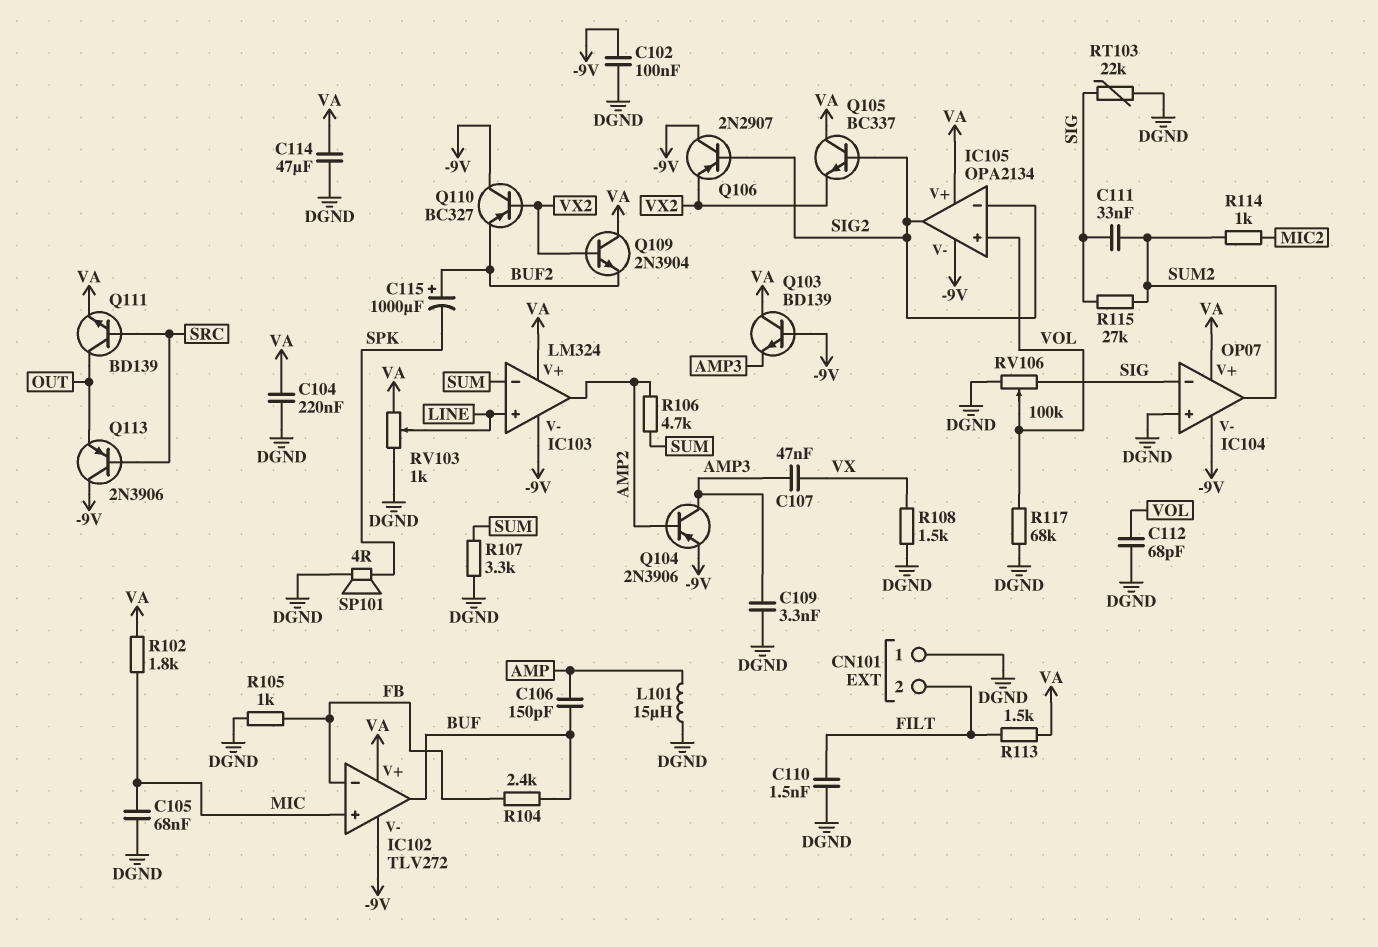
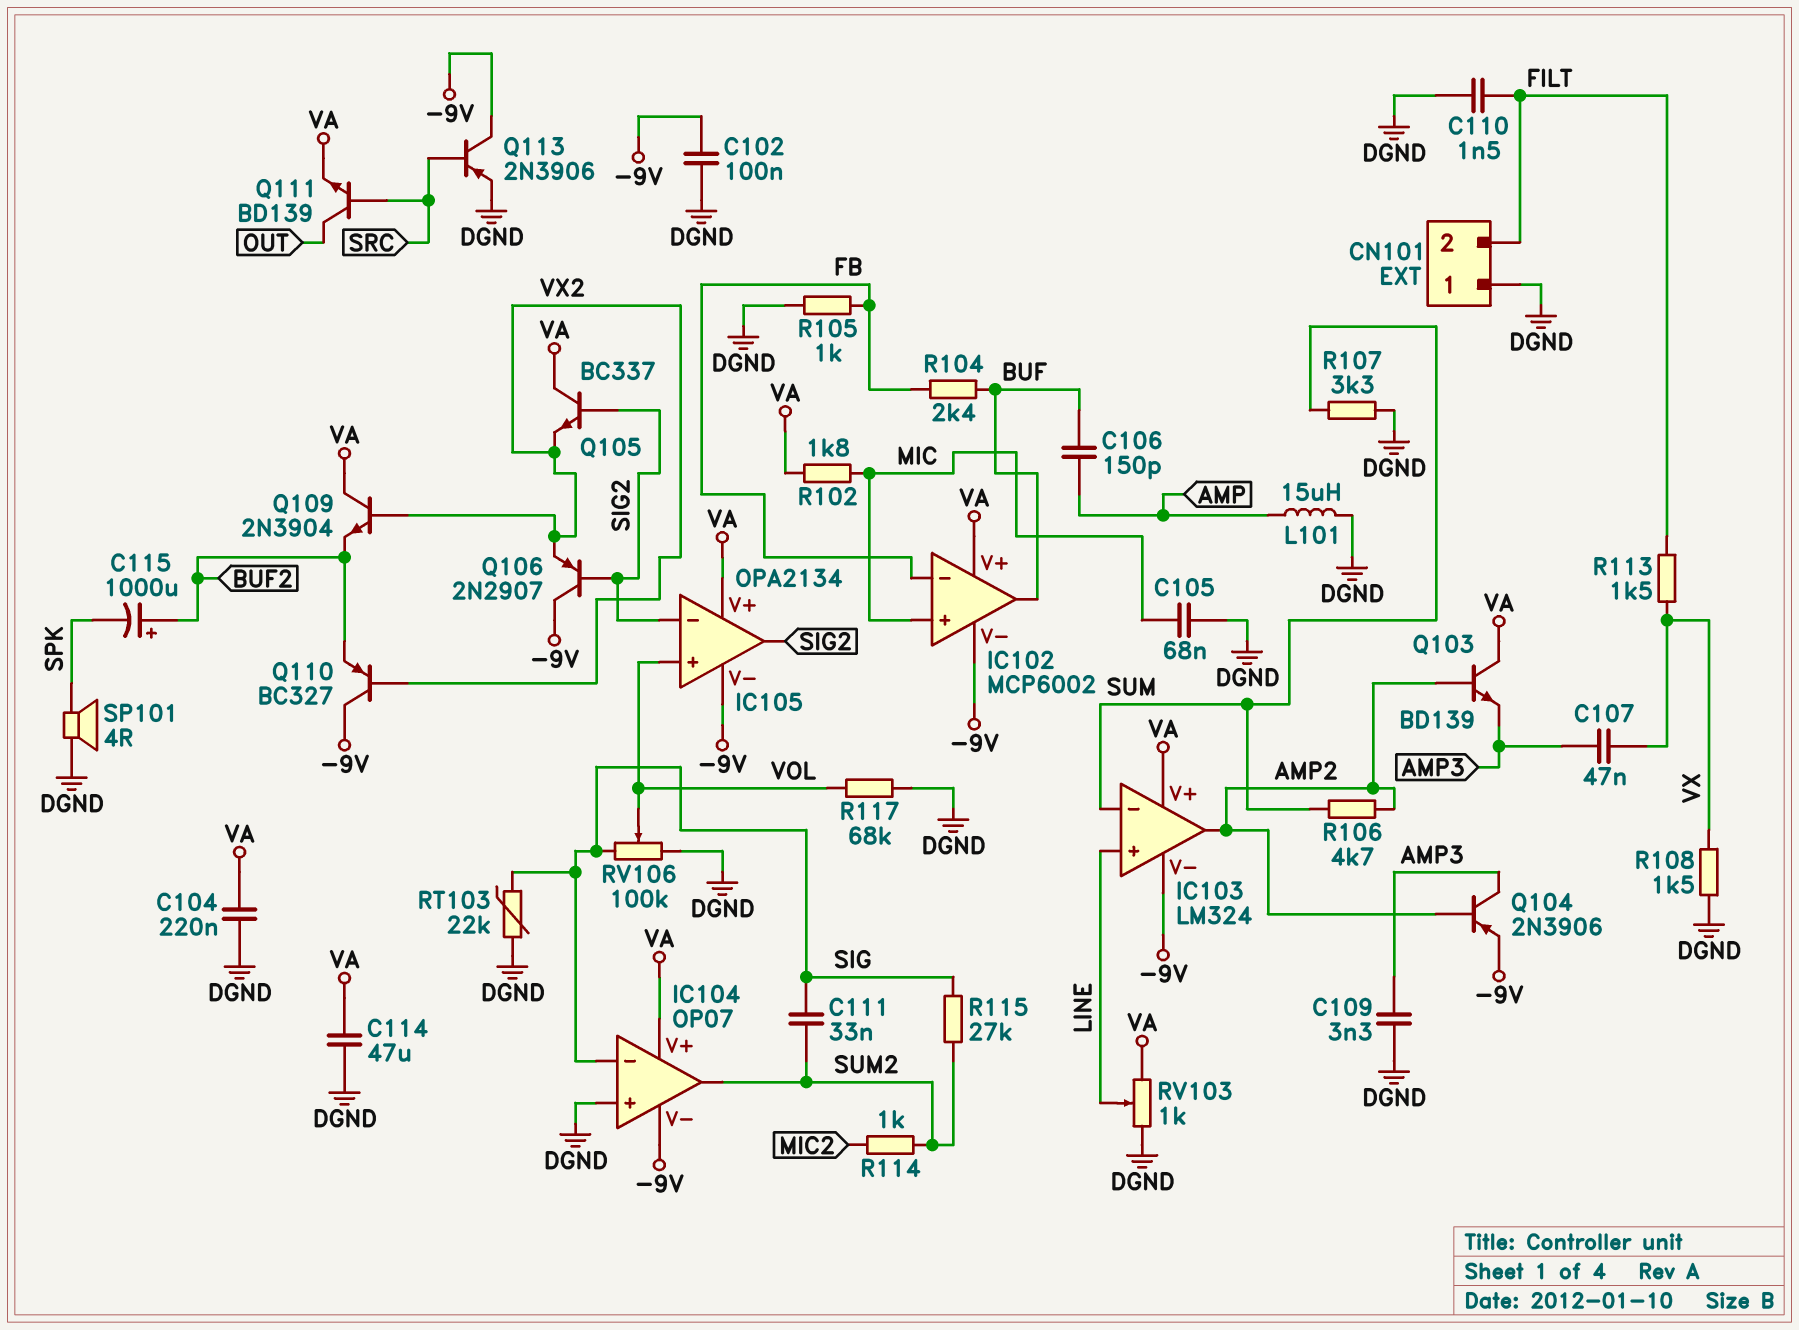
C112: 68pF (DGND, VOL) -> none
IC102: TLV272 -> MCP6002
Q103: NPN BD139 (B -9V, C VA, E AMP3) -> NPN BD139 (B AMP2, C VA, E AMP3)
Q113: PNP 2N3906 (B SRC, C -9V, E OUT) -> PNP 2N3906 (B SRC, C -9V, E DGND)
R113: 1.5k (FILT, VA) -> 1.5k (FILT, VX)

